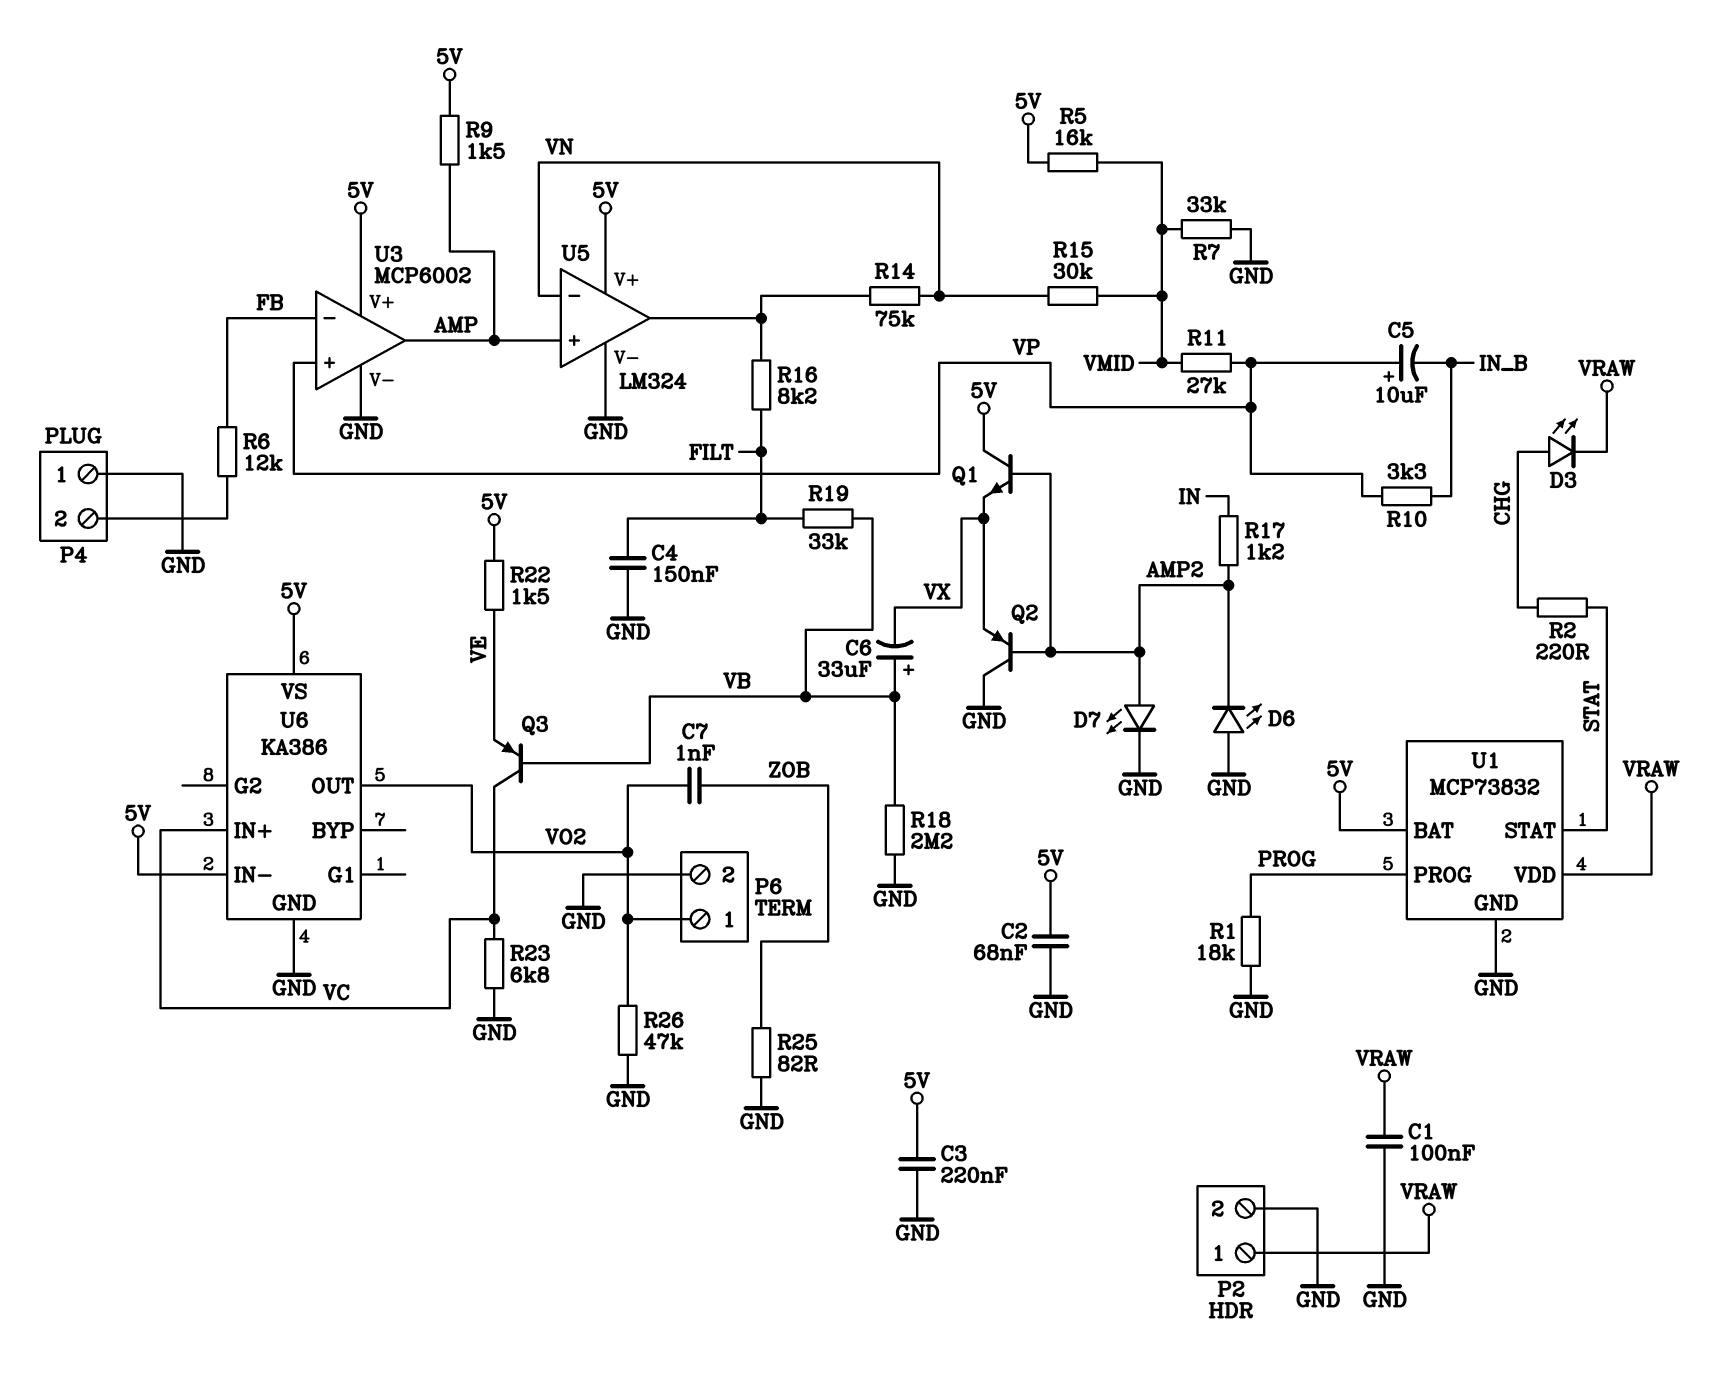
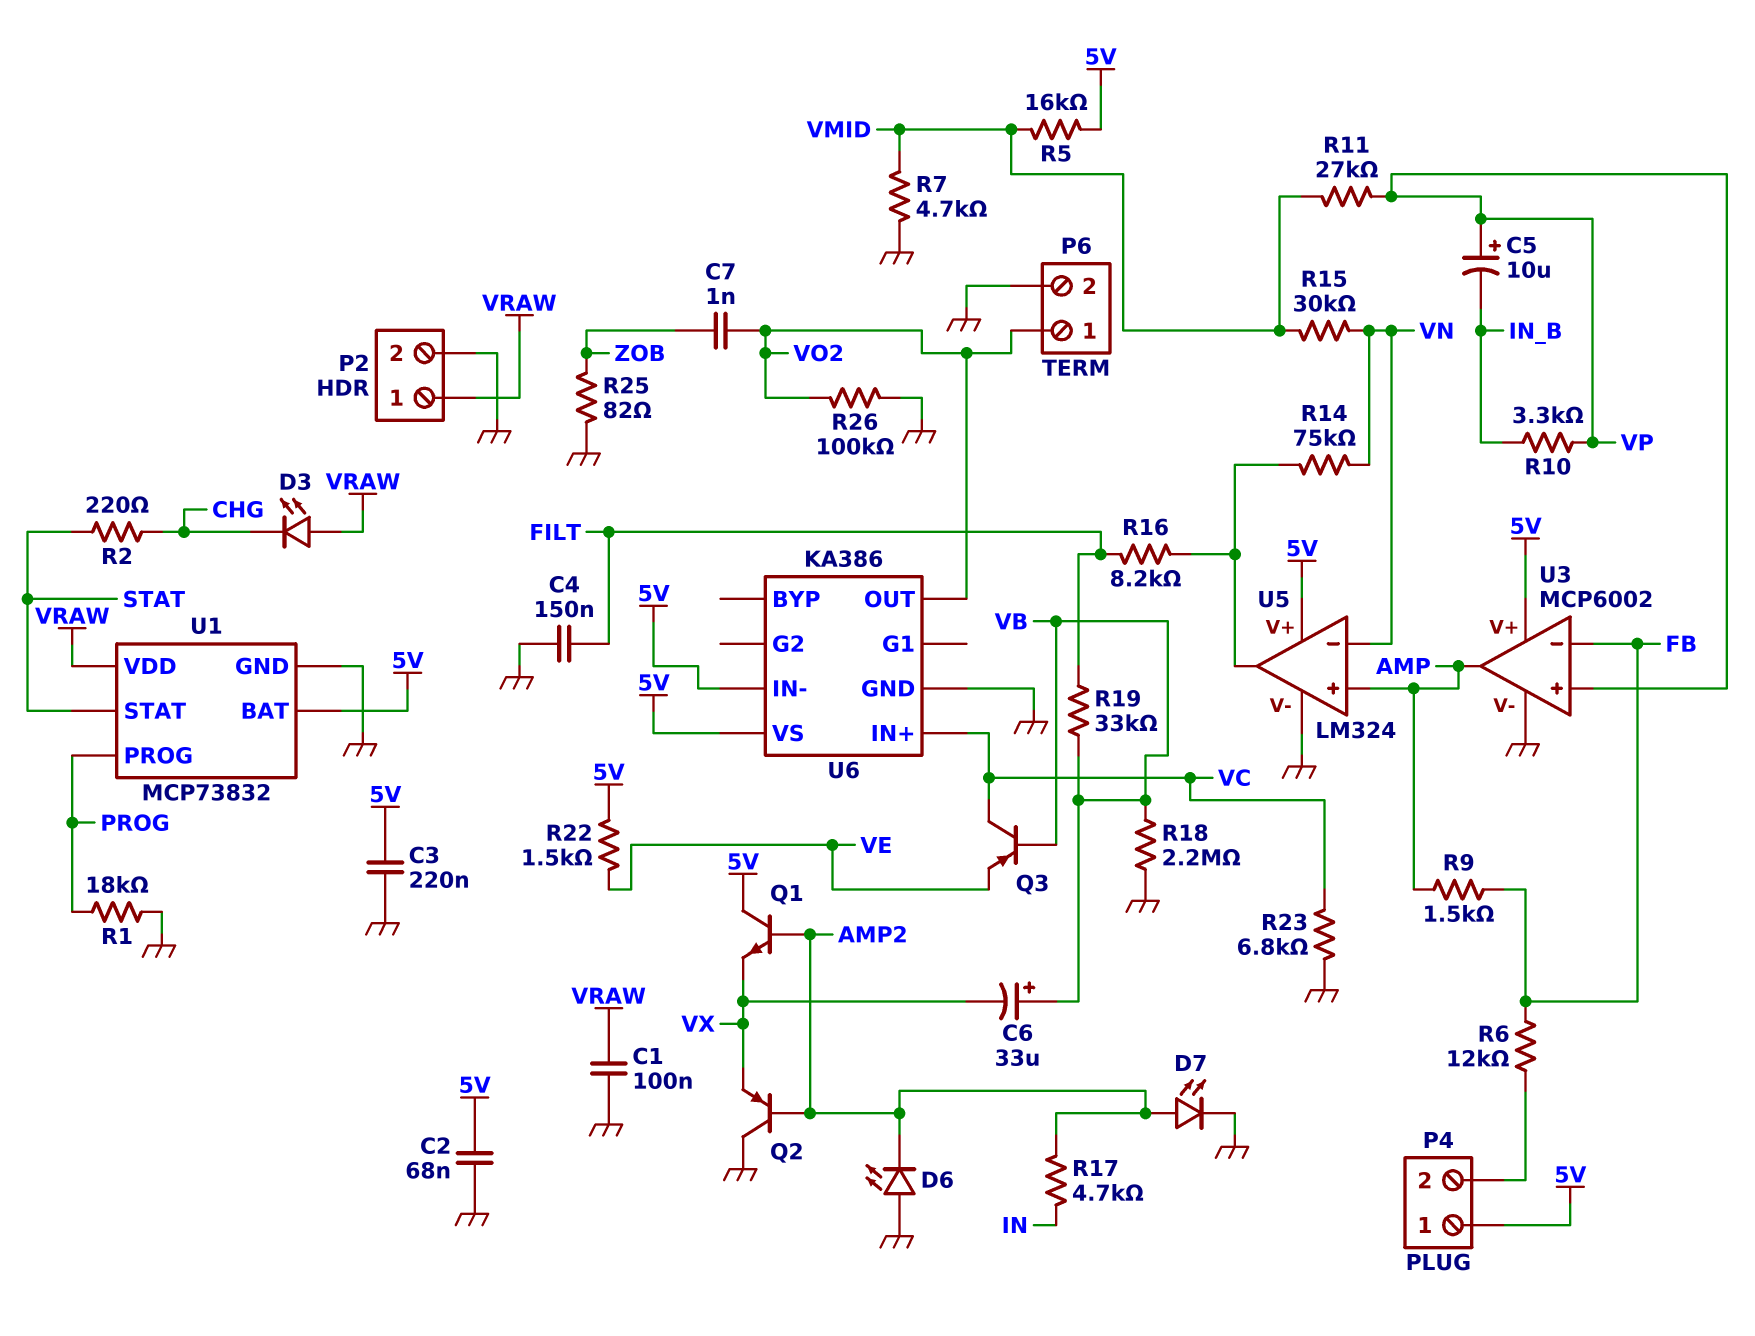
D3: LED (A CHG, K VRAW) -> LED (A VRAW, K CHG)
P4 pin 1: GND -> 5V
R7: 33k (GND, VMID) -> 4.7k (GND, VMID)
R9: 1.5k (5V, AMP) -> 1.5k (AMP, FB)
R17: 1.2k (AMP2, IN) -> 4.7k (AMP2, IN)
R26: 47k (GND, VO2) -> 100k (GND, VO2)

